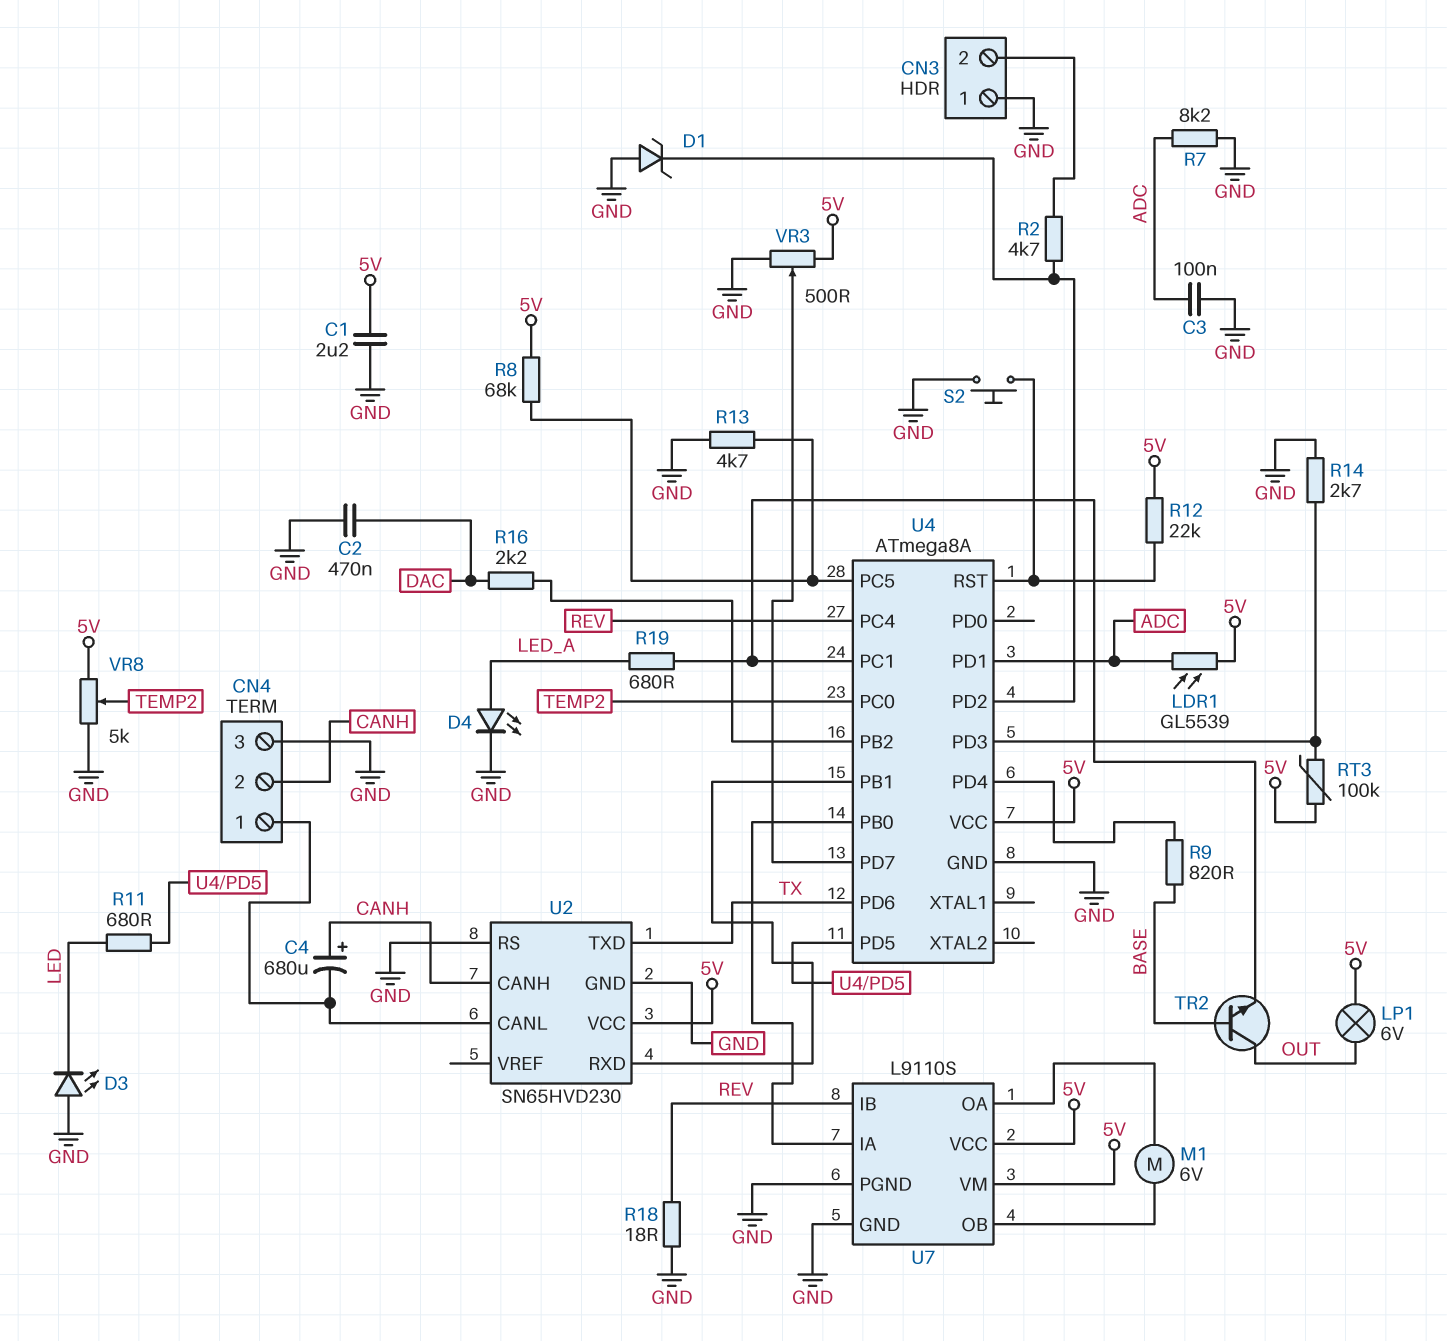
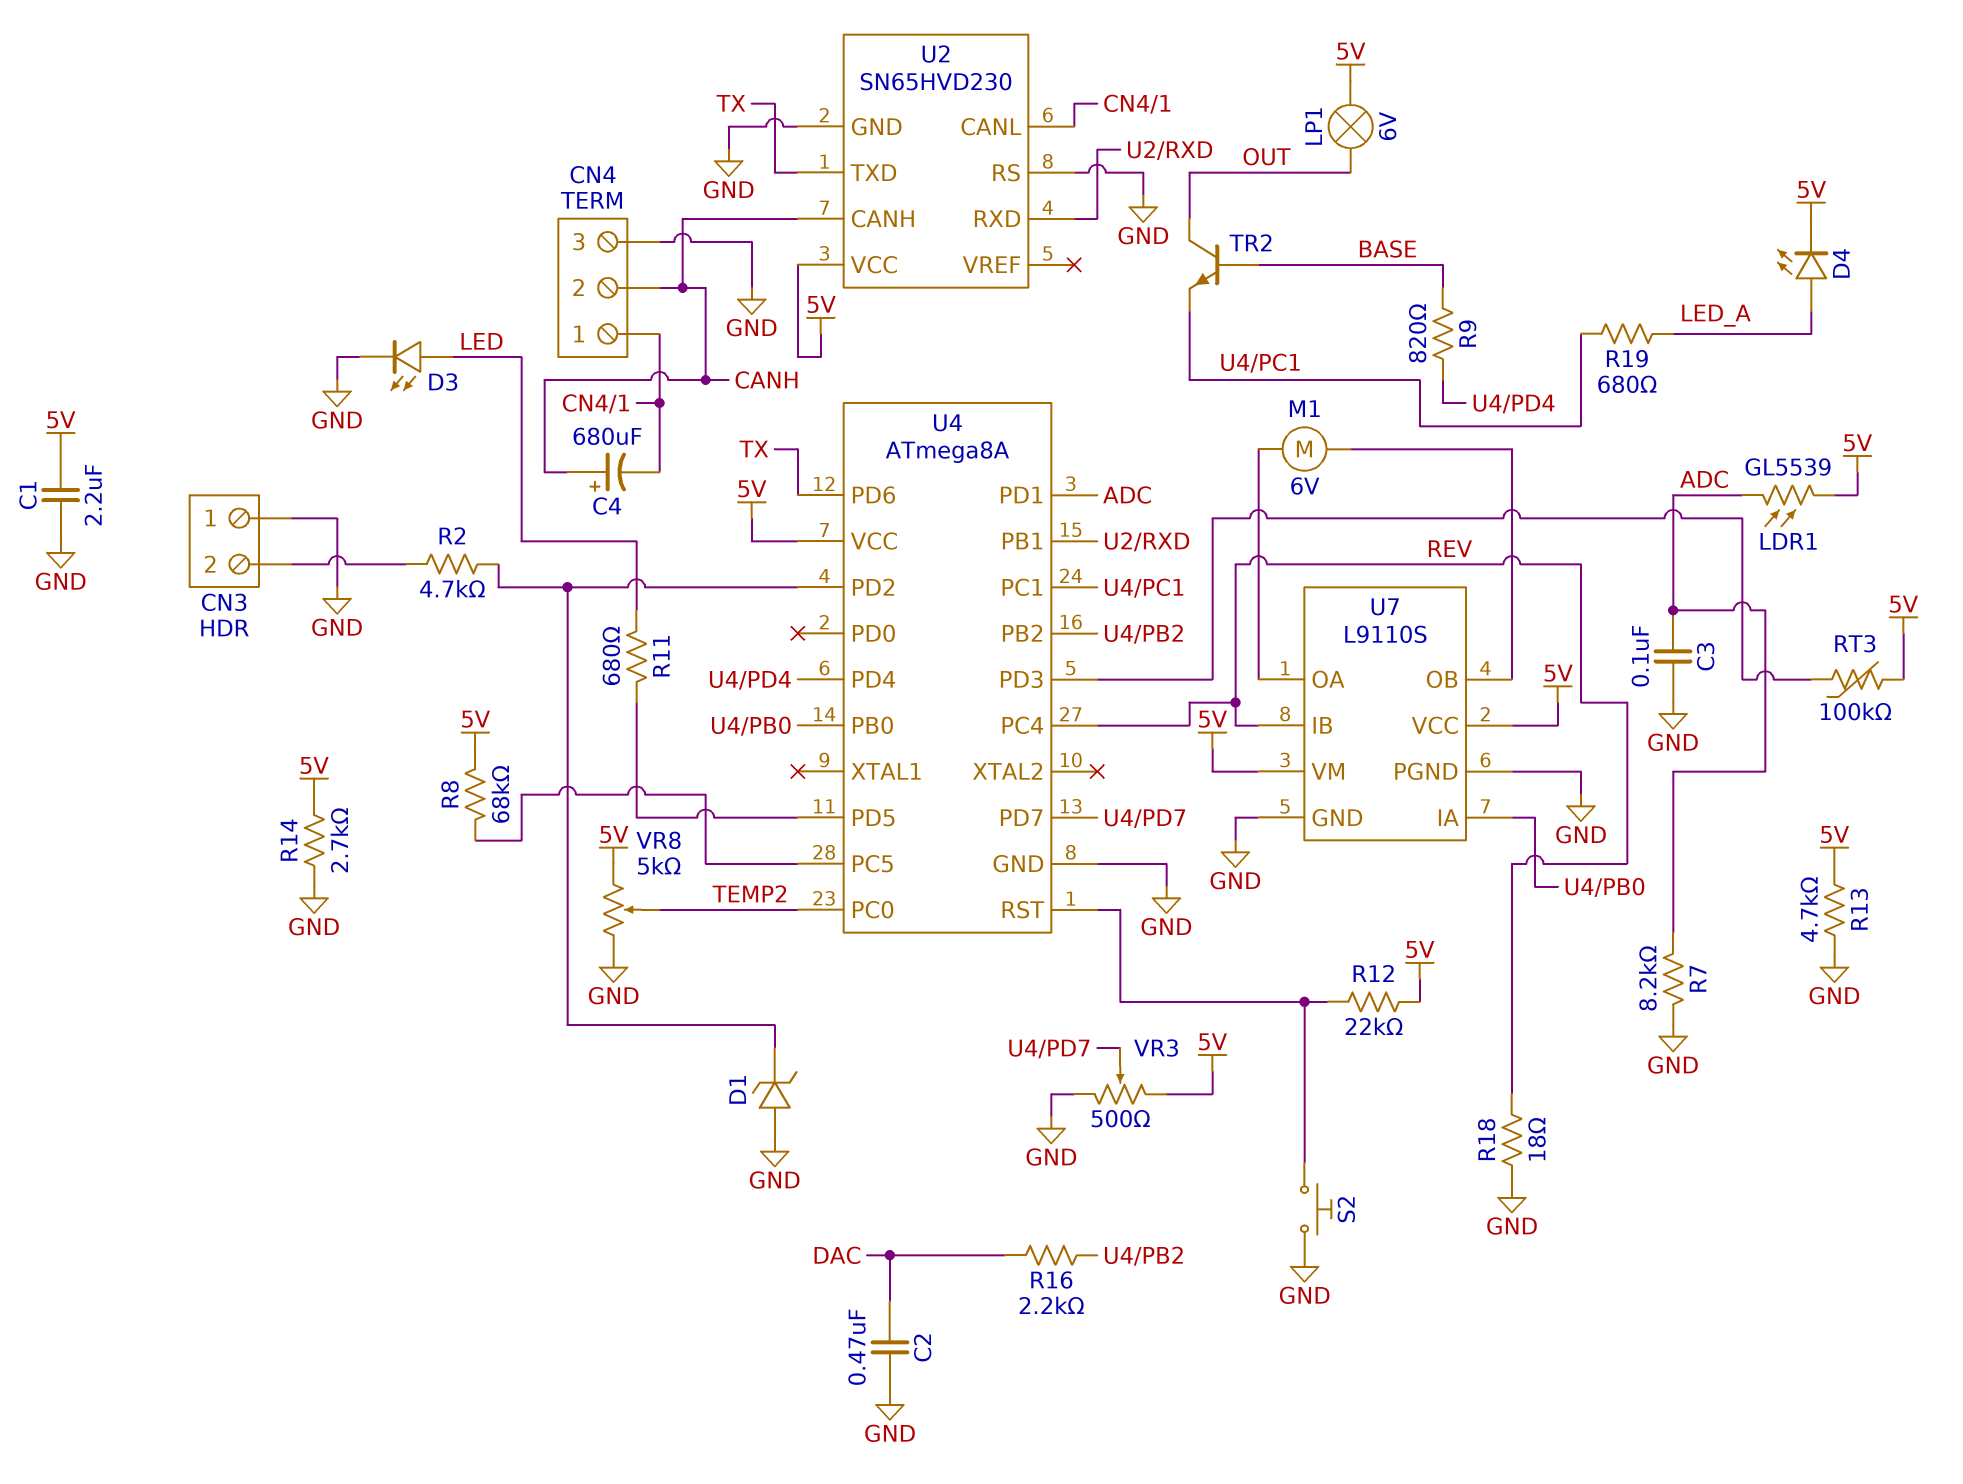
D3: LED (A GND, K LED) -> LED (A LED, K GND)
D4: LED (A LED_A, K GND) -> LED (A LED_A, K 5V)
R13: 4.7k (GND, U4/PC5) -> 4.7k (5V, GND)
R14: 2.7k (GND, U4/PD3) -> 2.7k (5V, GND)

